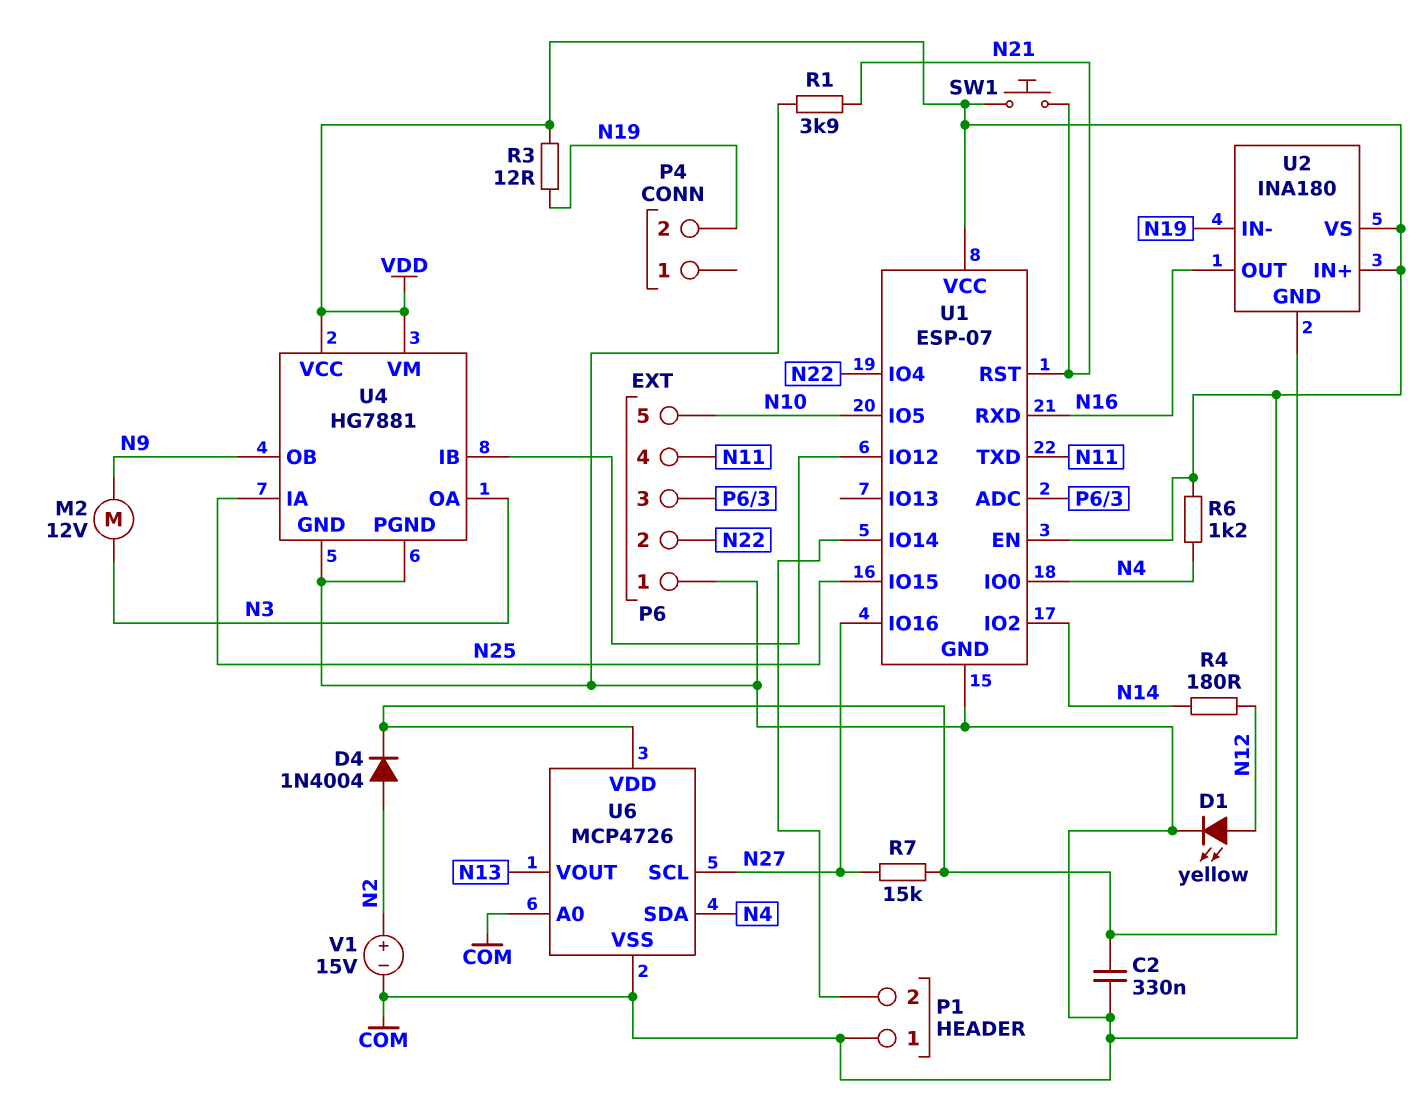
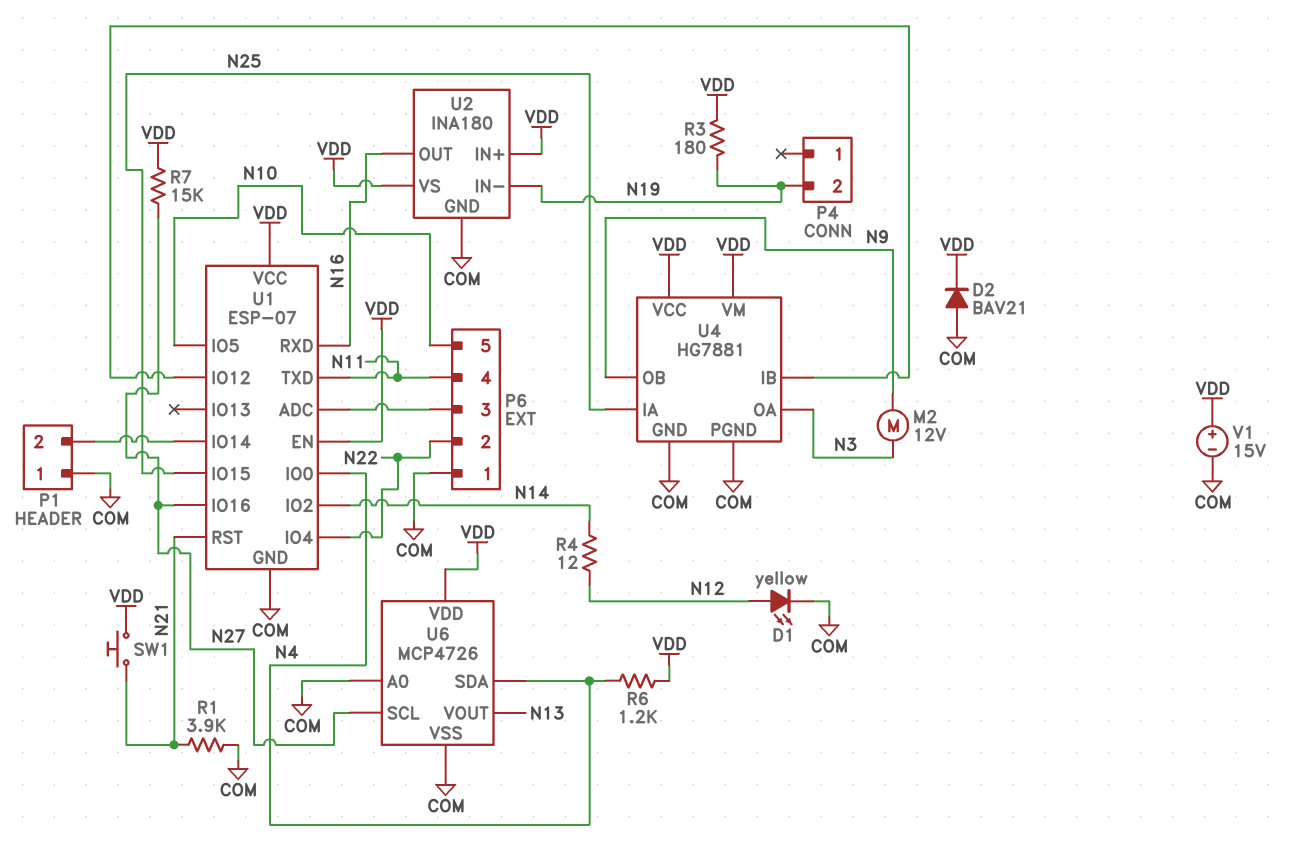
C2: 330nF (COM, VDD) -> none
D2: none -> diode BAV21 (A COM, K VDD)
D4: diode 1N4004 (A N2, K VDD) -> none
R3: 12 (N19, VDD) -> 180 (N19, VDD)
R4: 180 (N12, N14) -> 12 (N12, N14)
V1: 15V (plus N2, minus COM) -> 15V (plus VDD, minus COM)

